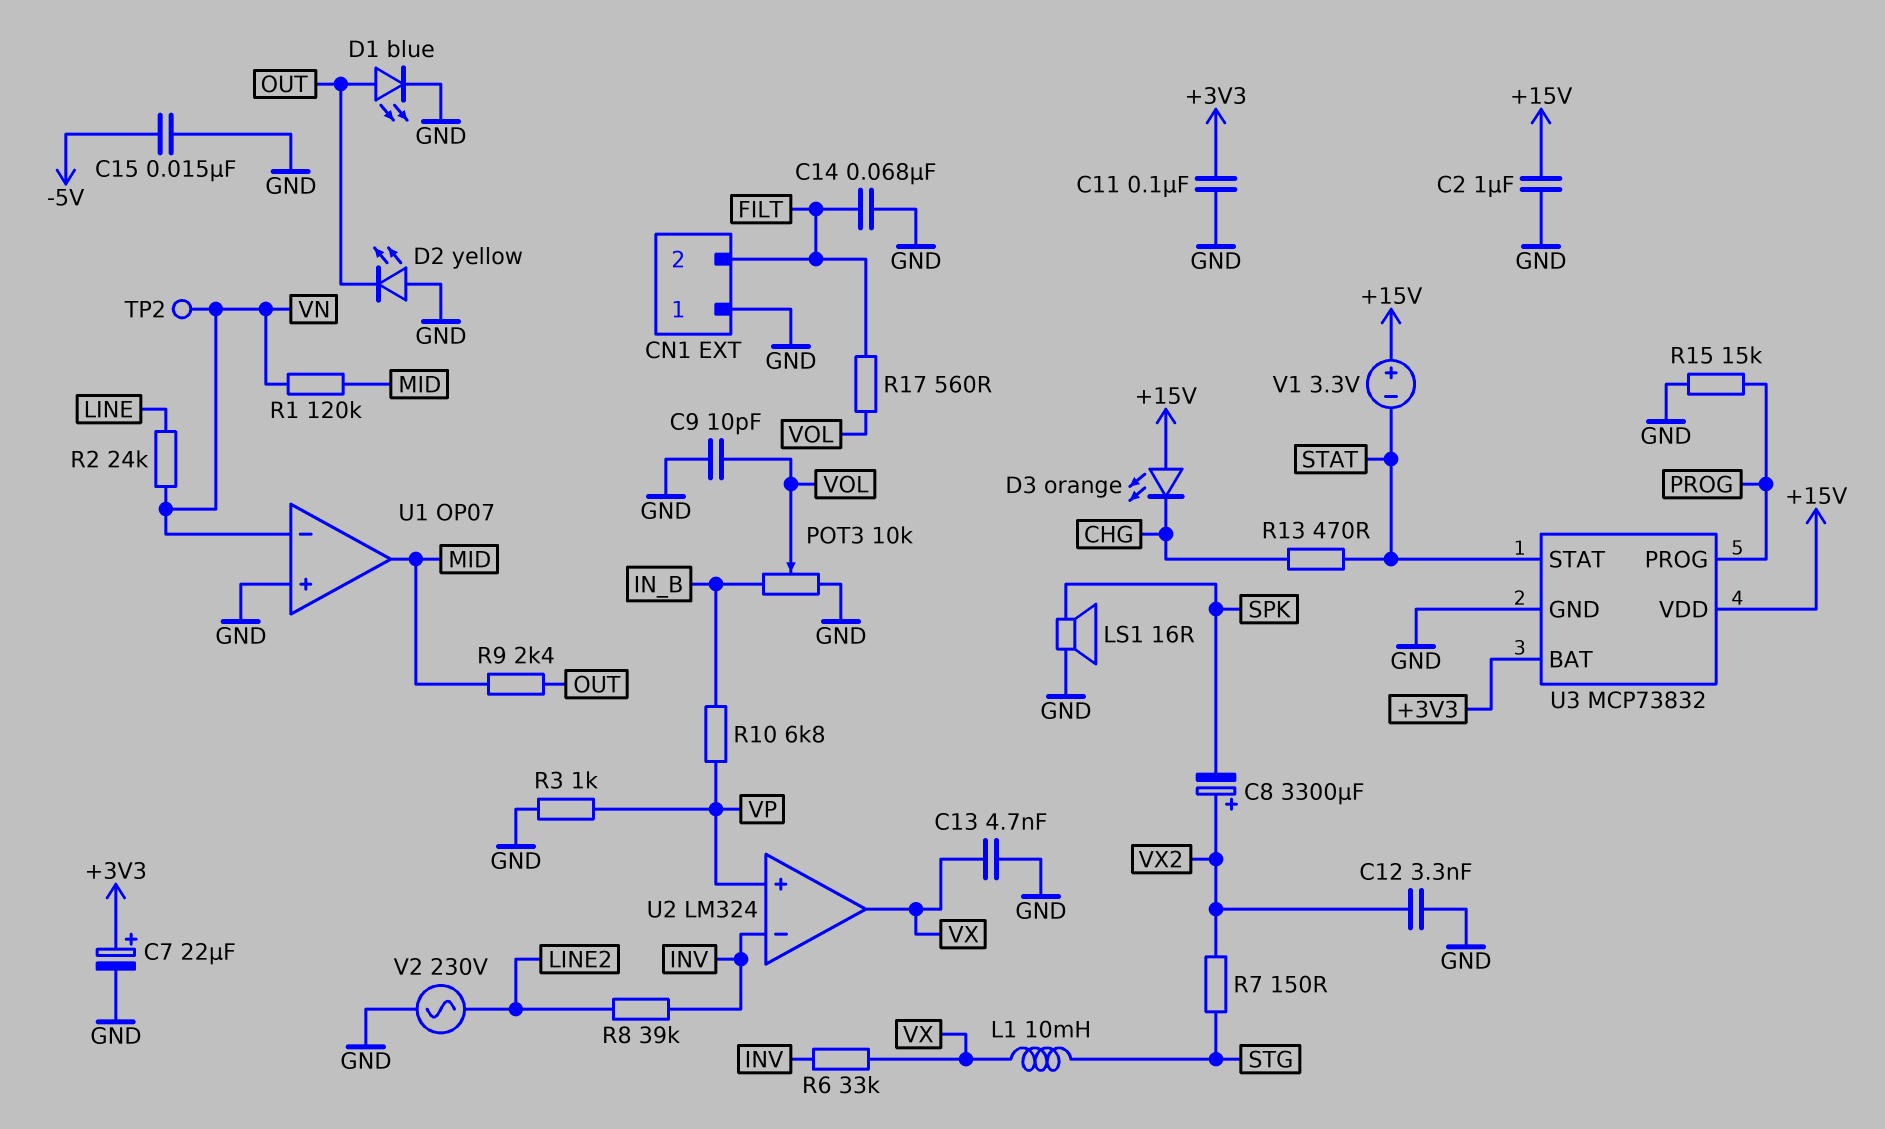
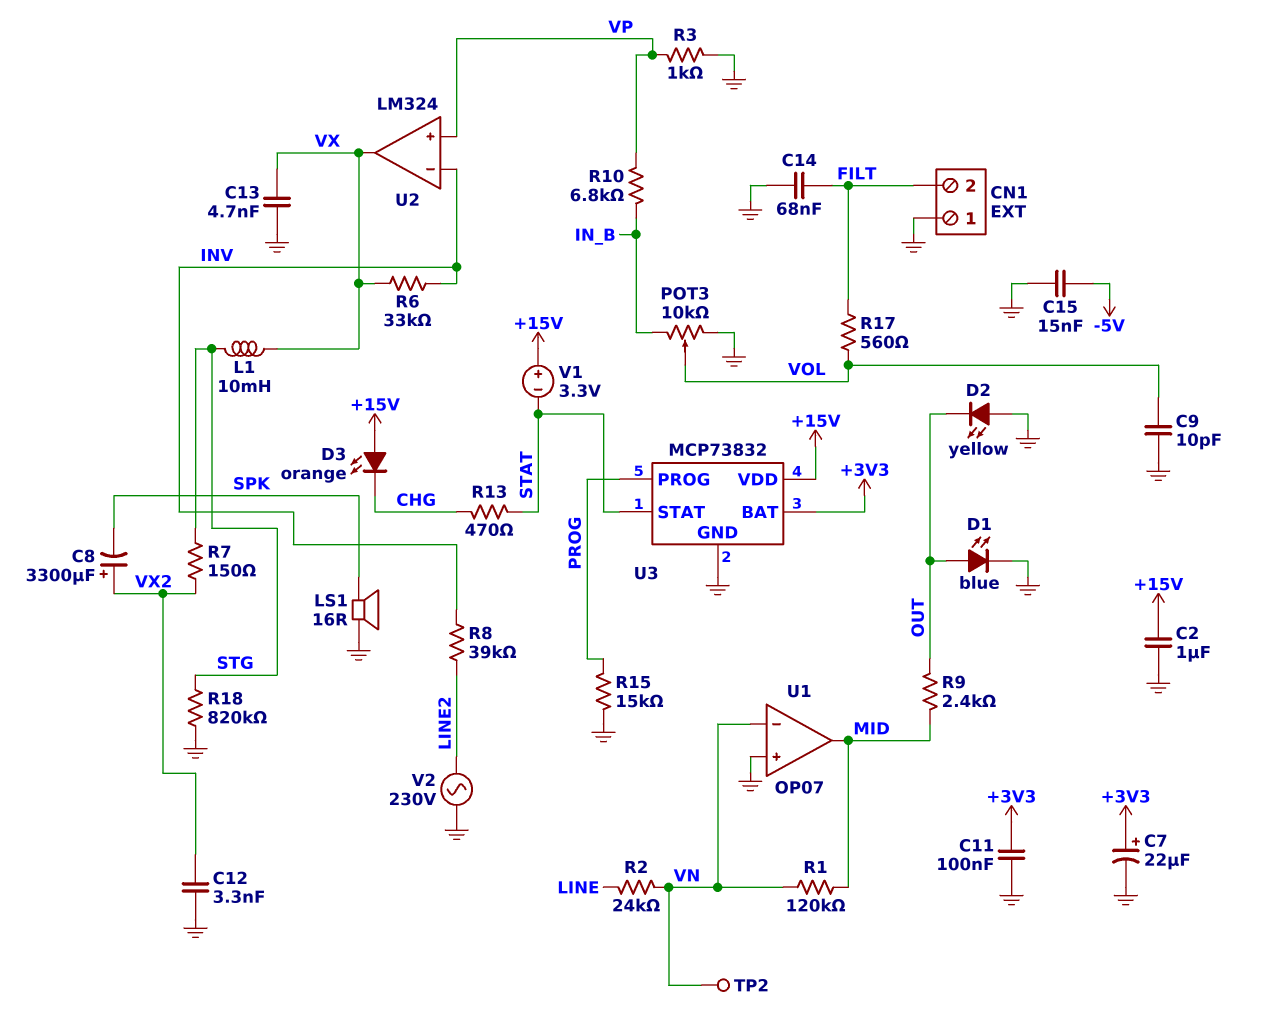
R18: none -> 820k (GND, STG)

